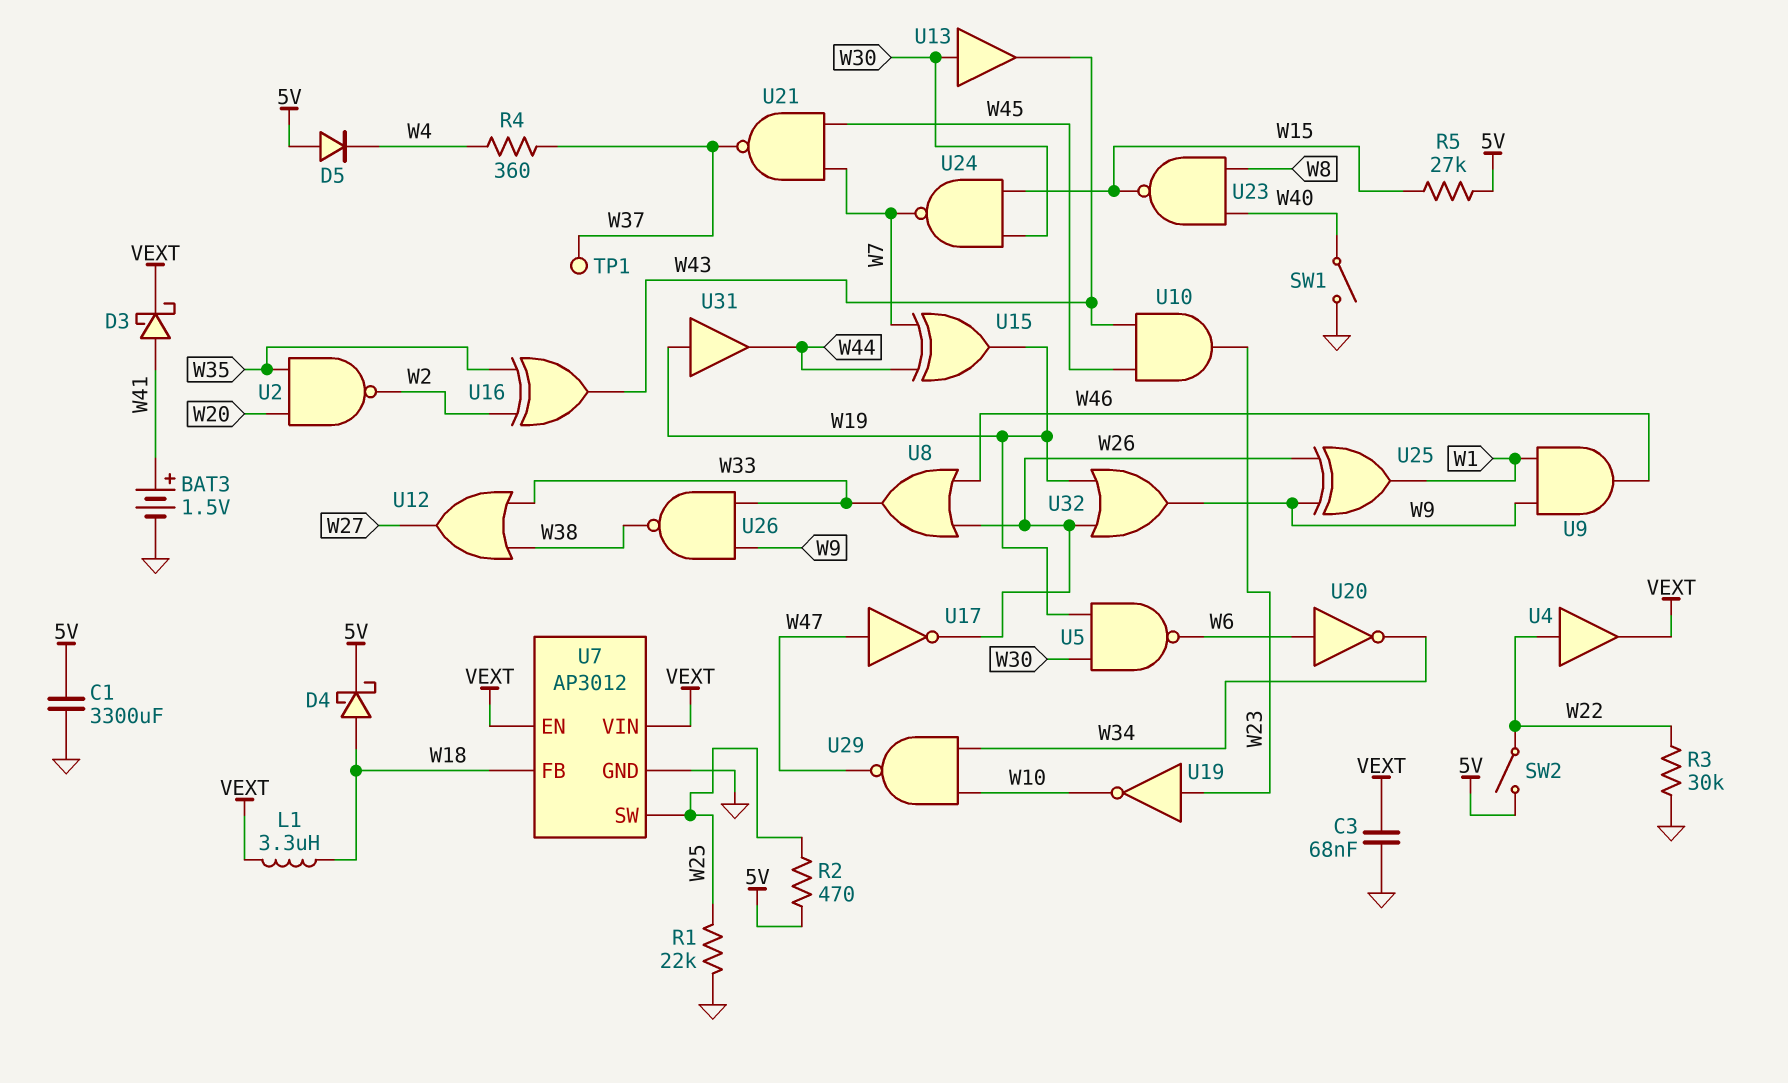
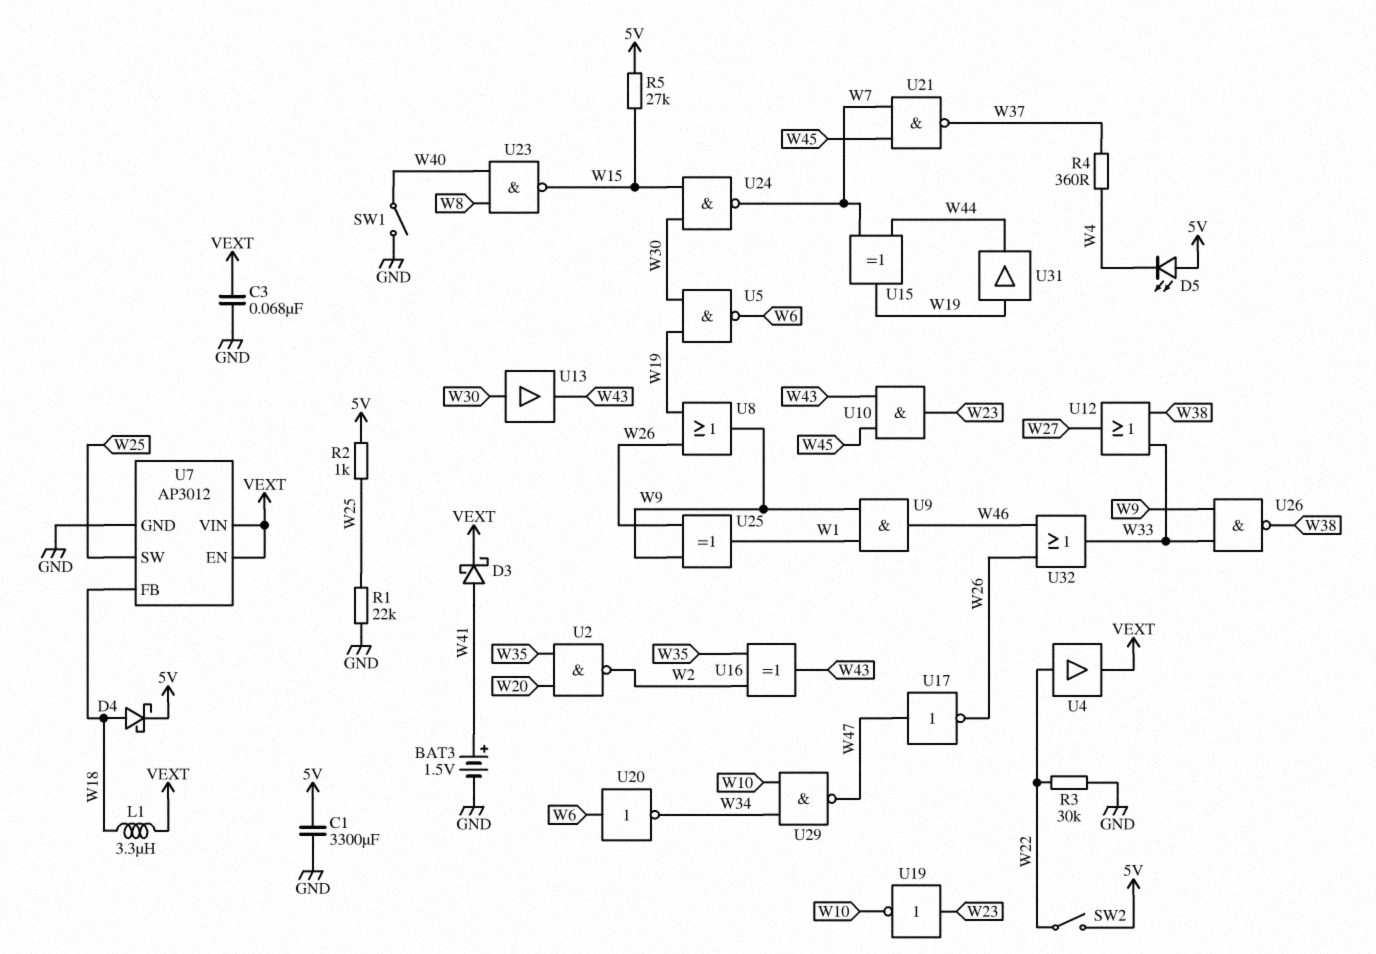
D5: diode (A 5V, K W4) -> LED (A 5V, K W4)
R2: 470 (5V, W25) -> 1k (5V, W25)
TP1: test point (W37) -> none
U8: OR (in W26, in W46, out W33) -> OR (in W19, in W26, out W9)
U32: OR (in W19, in W26, out W9) -> OR (in W26, in W46, out W33)

